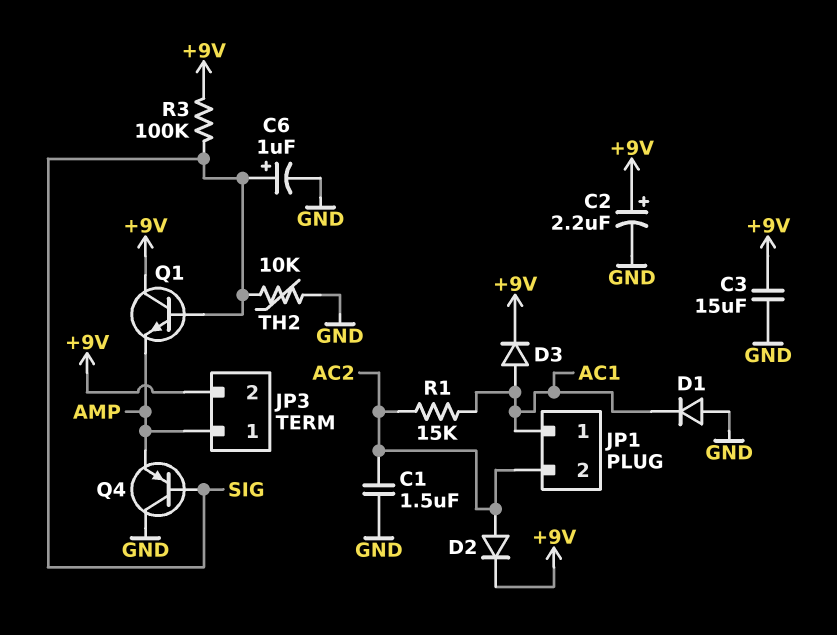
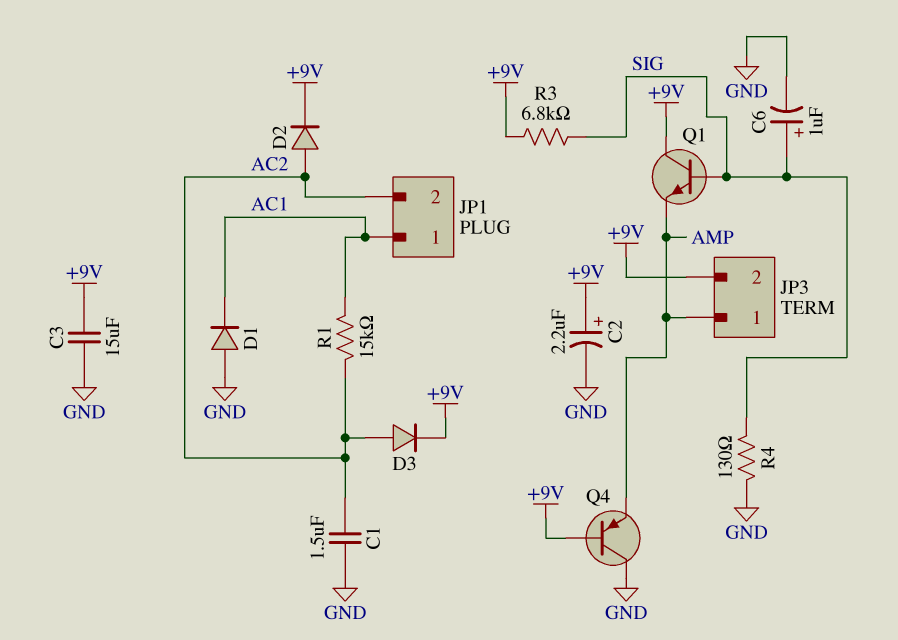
D3: diode (A AC1, K +9V) -> diode (A AC2, K +9V)
Q4: PNP (B SIG, C GND, E AMP) -> PNP (B +9V, C GND, E AMP)
R3: 100k (+9V, SIG) -> 6.8k (+9V, SIG)
R4: none -> 130 (GND, SIG)
TH2: 10k (GND, SIG) -> none

